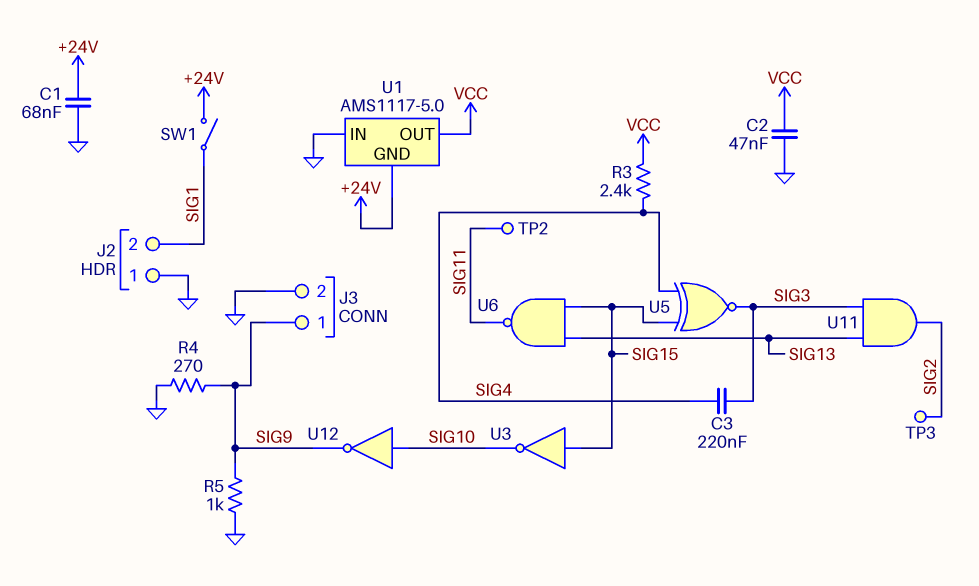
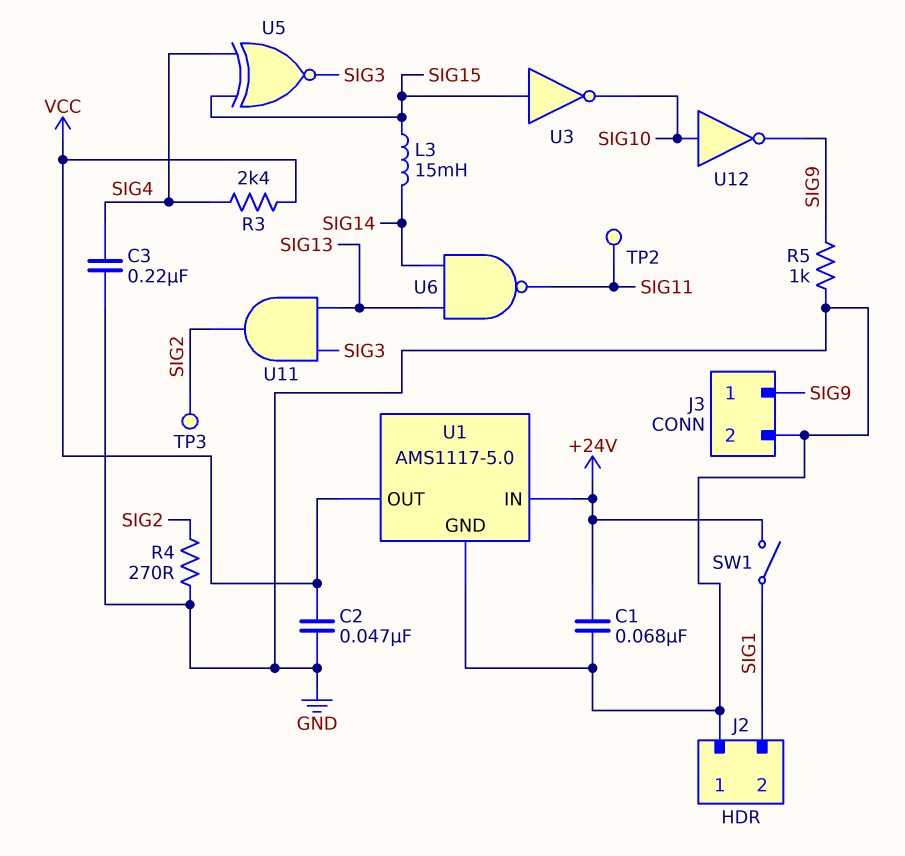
C3: 220nF (SIG3, SIG4) -> 220nF (GND, SIG4)
L3: none -> 15mH (SIG14, SIG15)
R4: 270 (GND, SIG9) -> 270 (GND, SIG2)
U1 pin GND: +24V -> GND
U1 pin IN: GND -> +24V
U6: NAND (in SIG13, in SIG15, out SIG11) -> NAND (in SIG13, in SIG14, out SIG11)

